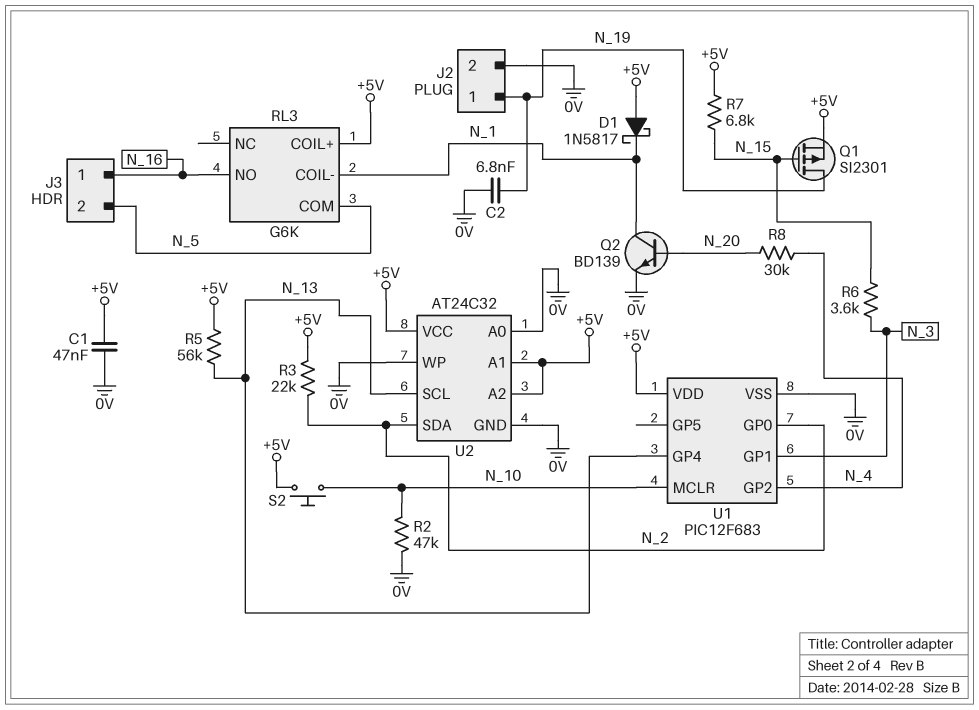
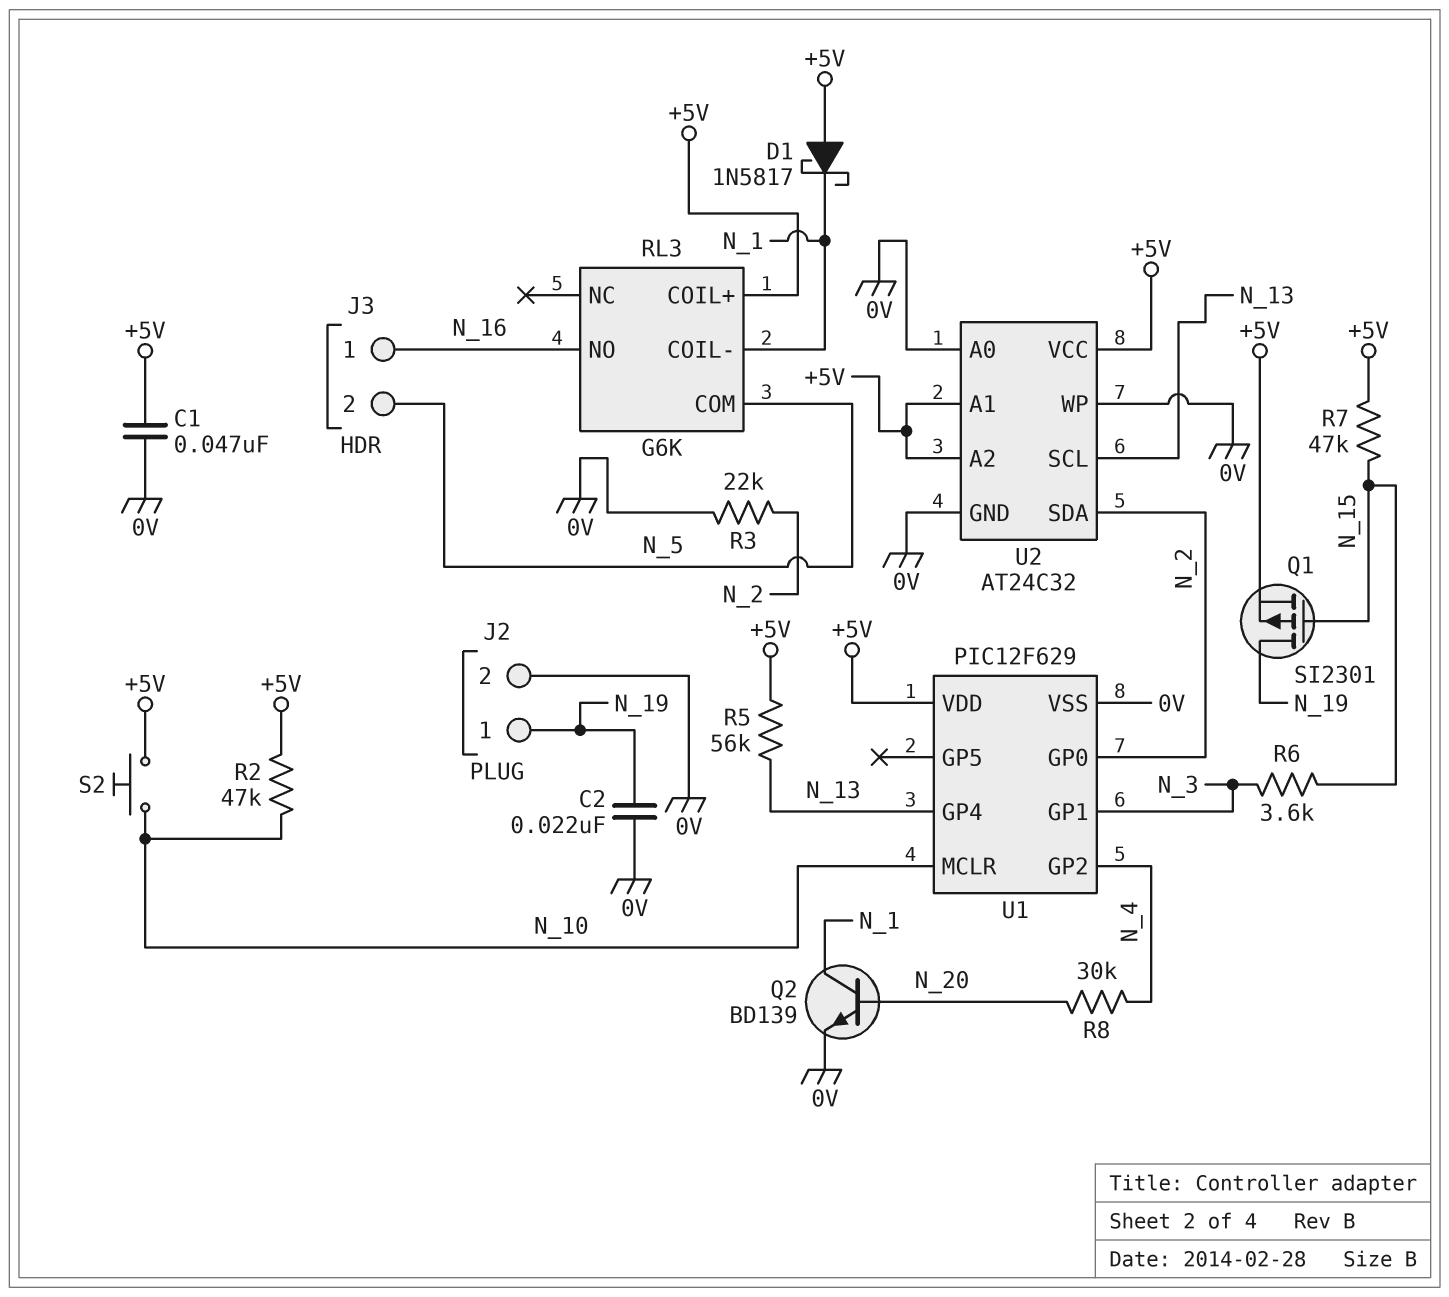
C2: 6.8nF (0V, N_19) -> 22nF (0V, N_19)
R2: 47k (0V, N_10) -> 47k (+5V, N_10)
R3: 22k (+5V, N_2) -> 22k (0V, N_2)
R7: 6.8k (+5V, N_15) -> 47k (+5V, N_15)
U1: PIC12F683 -> PIC12F629

